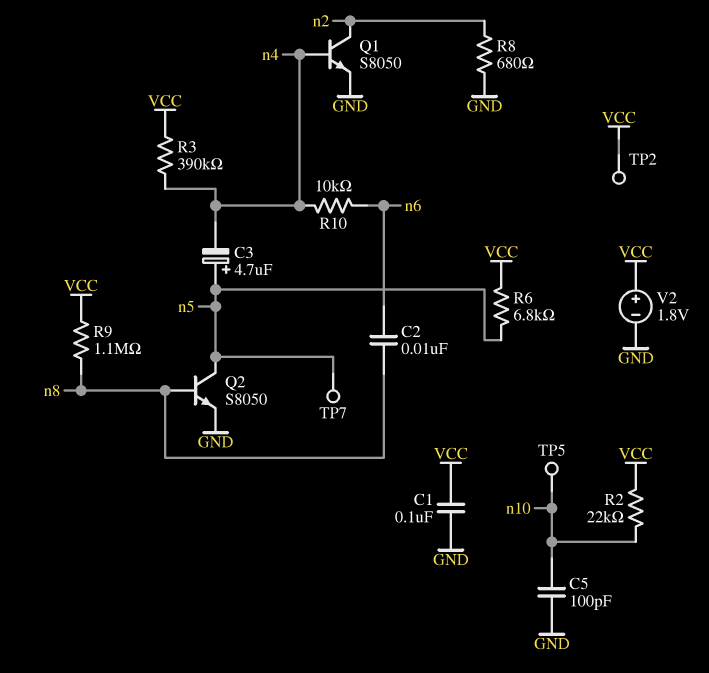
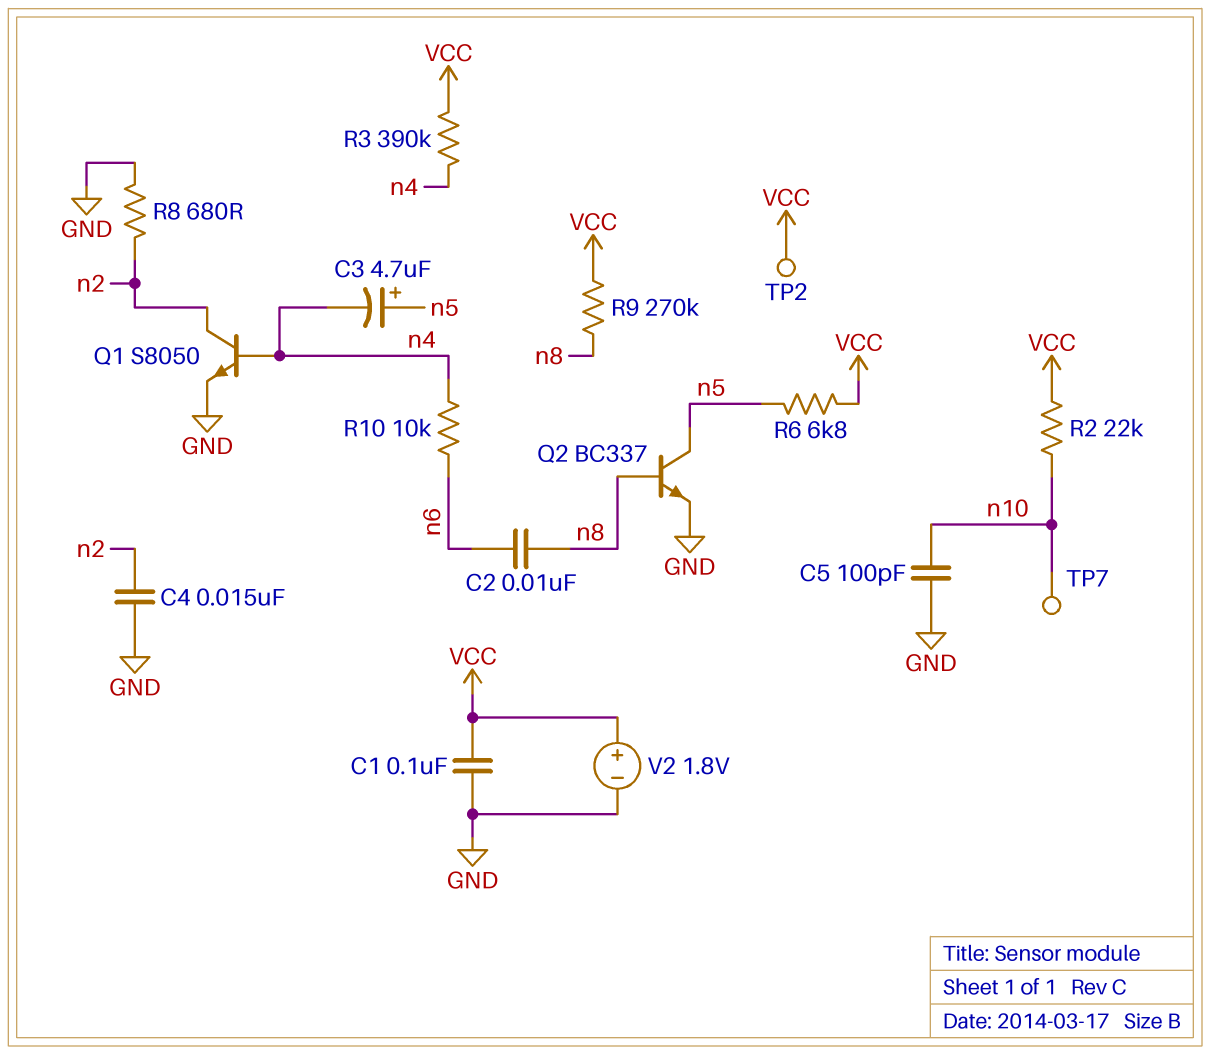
C4: none -> 15nF (GND, n2)
Q2: NPN S8050 (B n8, C n5, E GND) -> NPN BC337 (B n8, C n5, E GND)
R9: 1.1M (VCC, n8) -> 270k (VCC, n8)
TP5: test point (n10) -> none
TP7: test point (n5) -> test point (n10)

